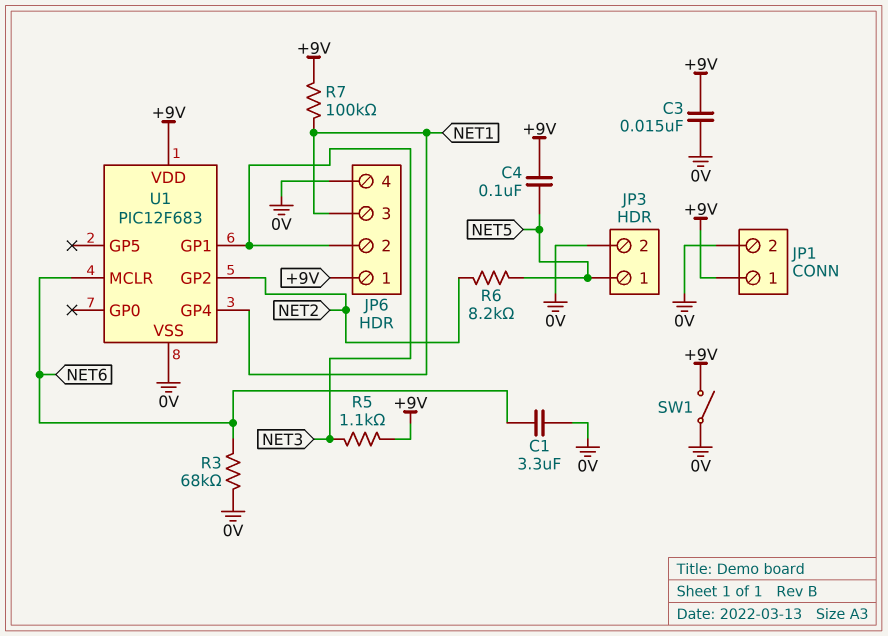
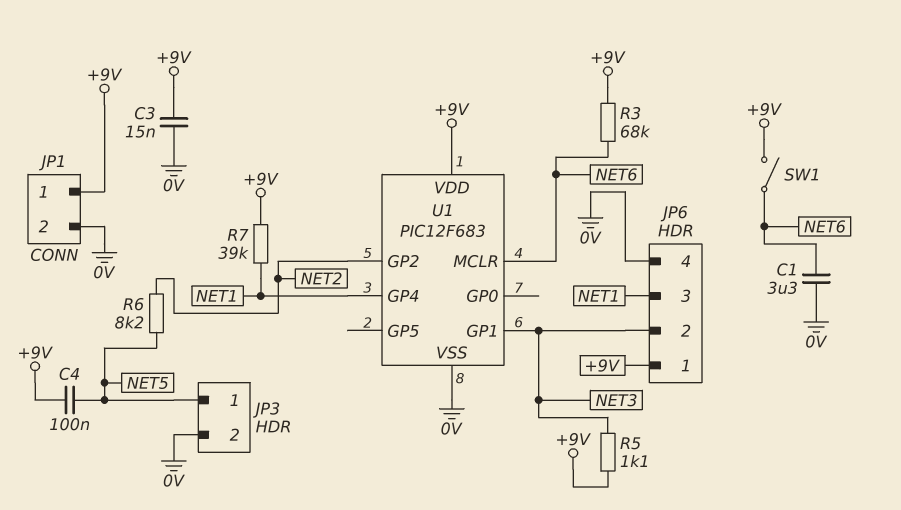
R3: 68k (0V, NET6) -> 68k (+9V, NET6)
R7: 100k (+9V, NET1) -> 39k (+9V, NET1)
SW1: switch (+9V, 0V) -> switch (+9V, NET6)

